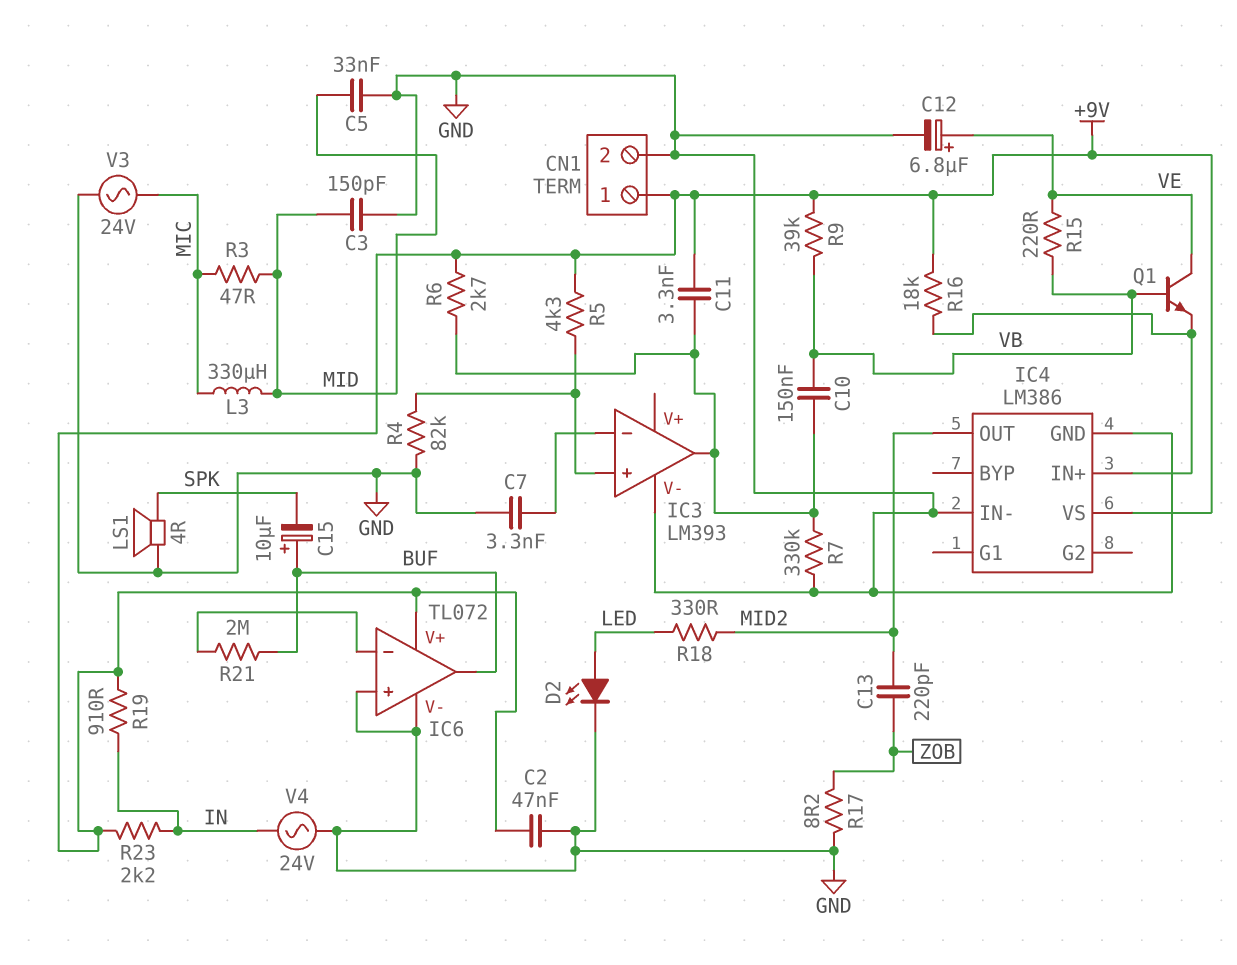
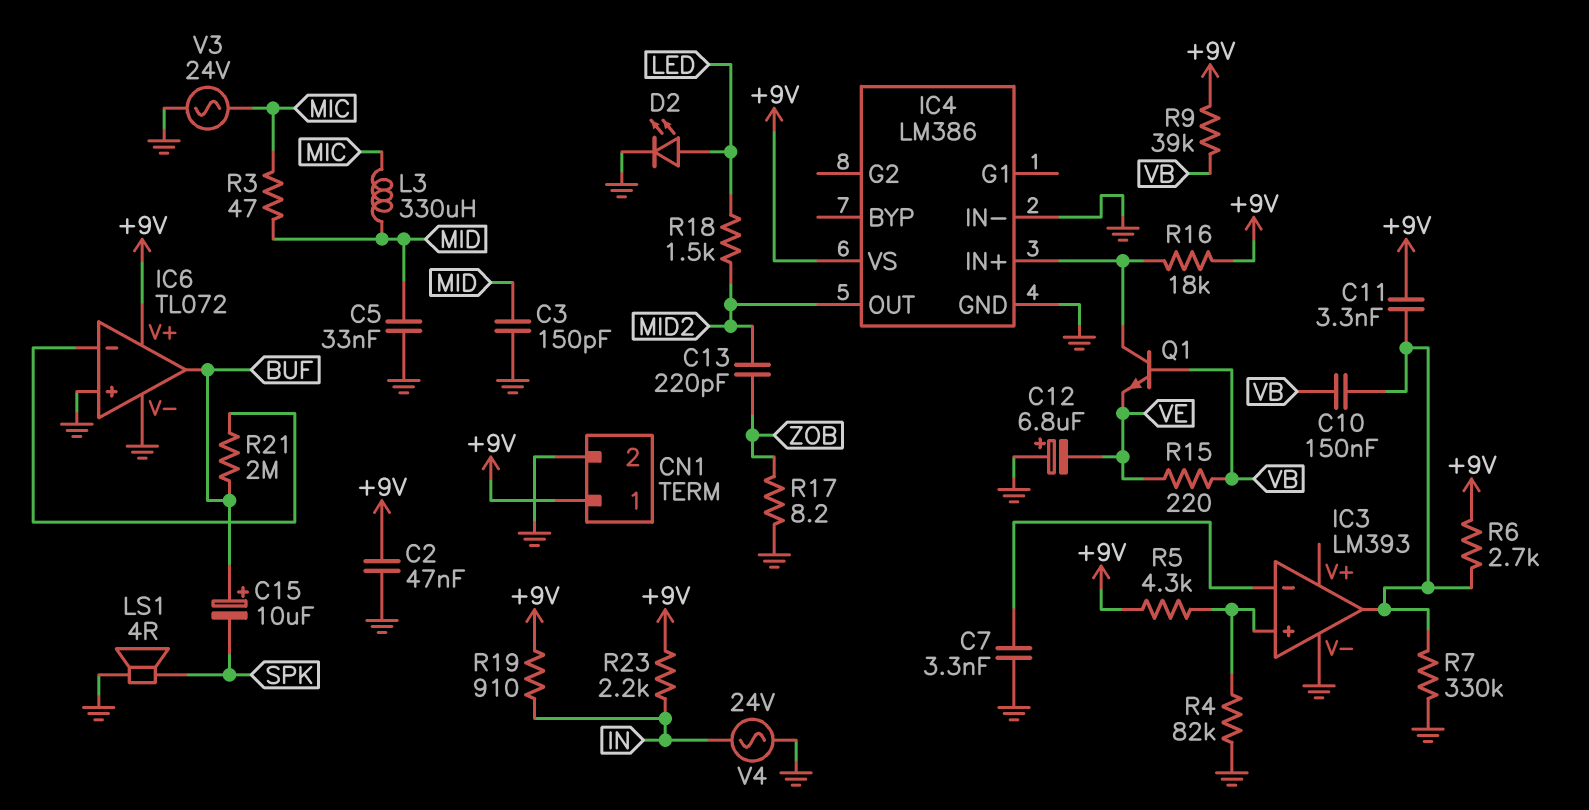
C12: 6.8uF (plus VE, minus GND) -> 6.8uF (plus GND, minus VE)
Q1: NPN (B VB, C VE, E IC4/IN+) -> NPN (B VB, C IC4/IN+, E VE)
R18: 330 (LED, MID2) -> 1.5k (LED, MID2)

